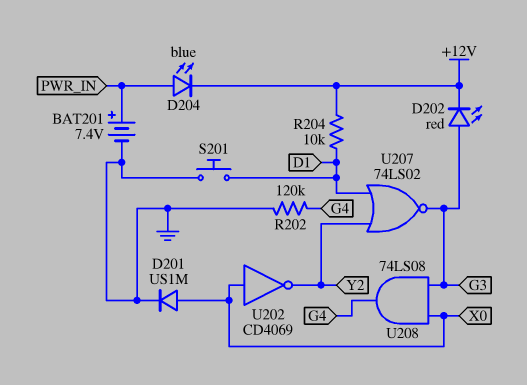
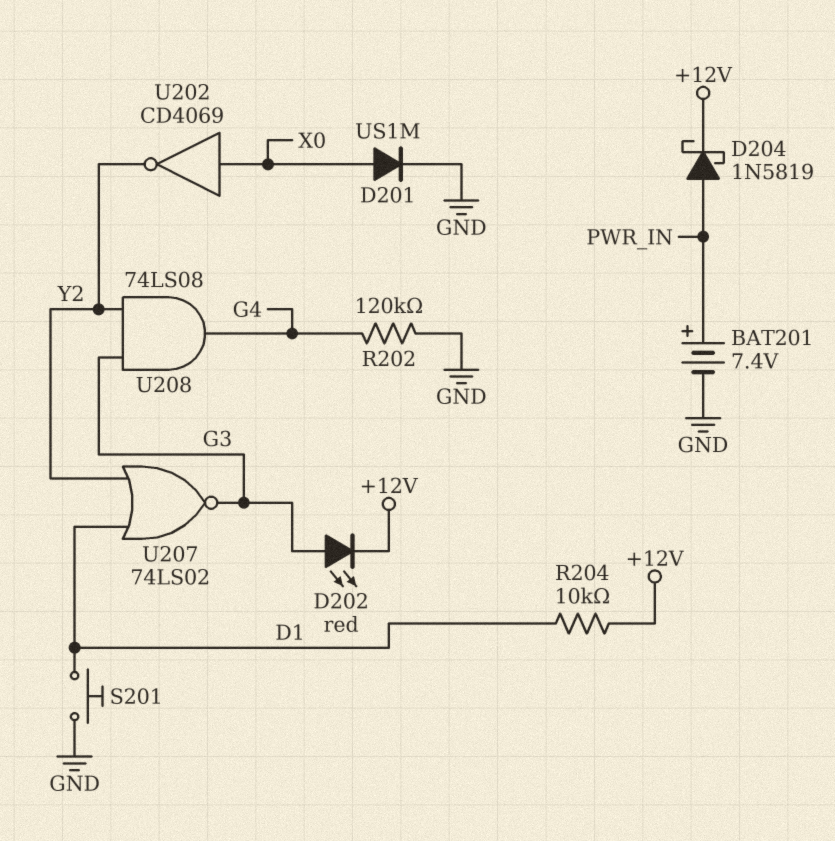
D204: LED blue (A PWR_IN, K +12V) -> schottky 1N5819 (A PWR_IN, K +12V)
U208: AND 74LS08 (in G3, in X0, out G4) -> AND 74LS08 (in G3, in Y2, out G4)

